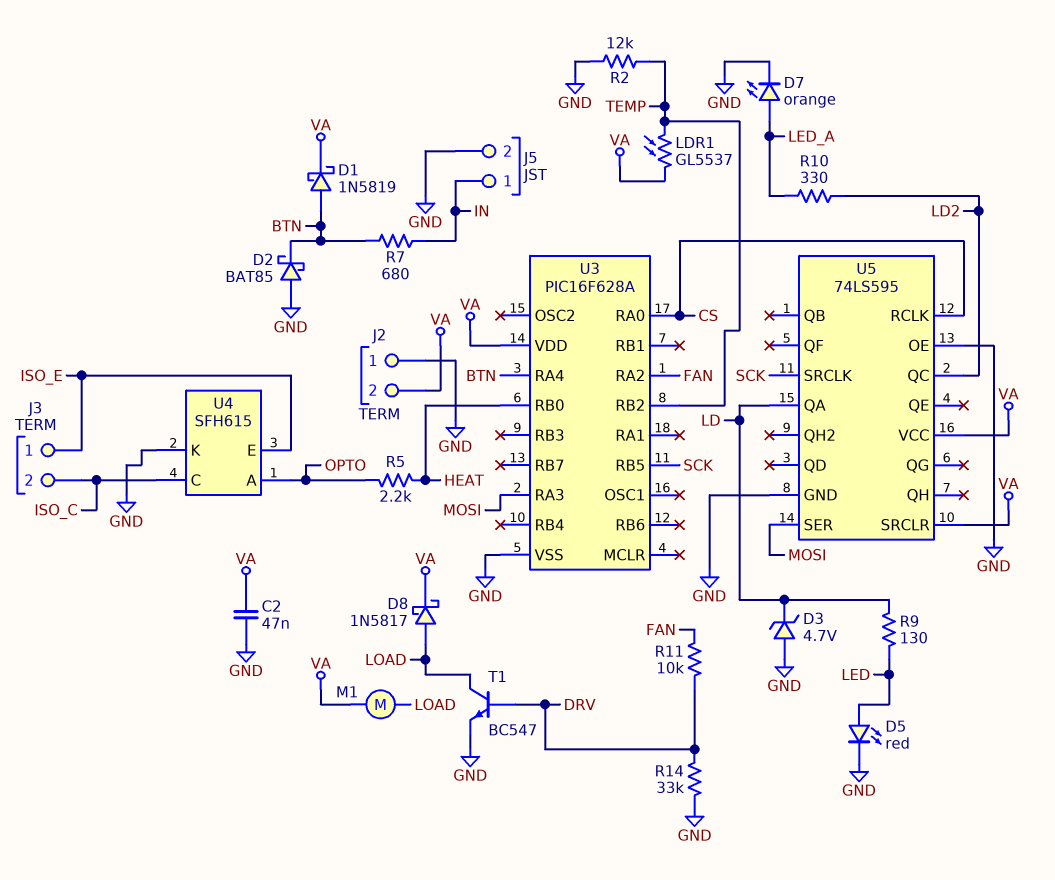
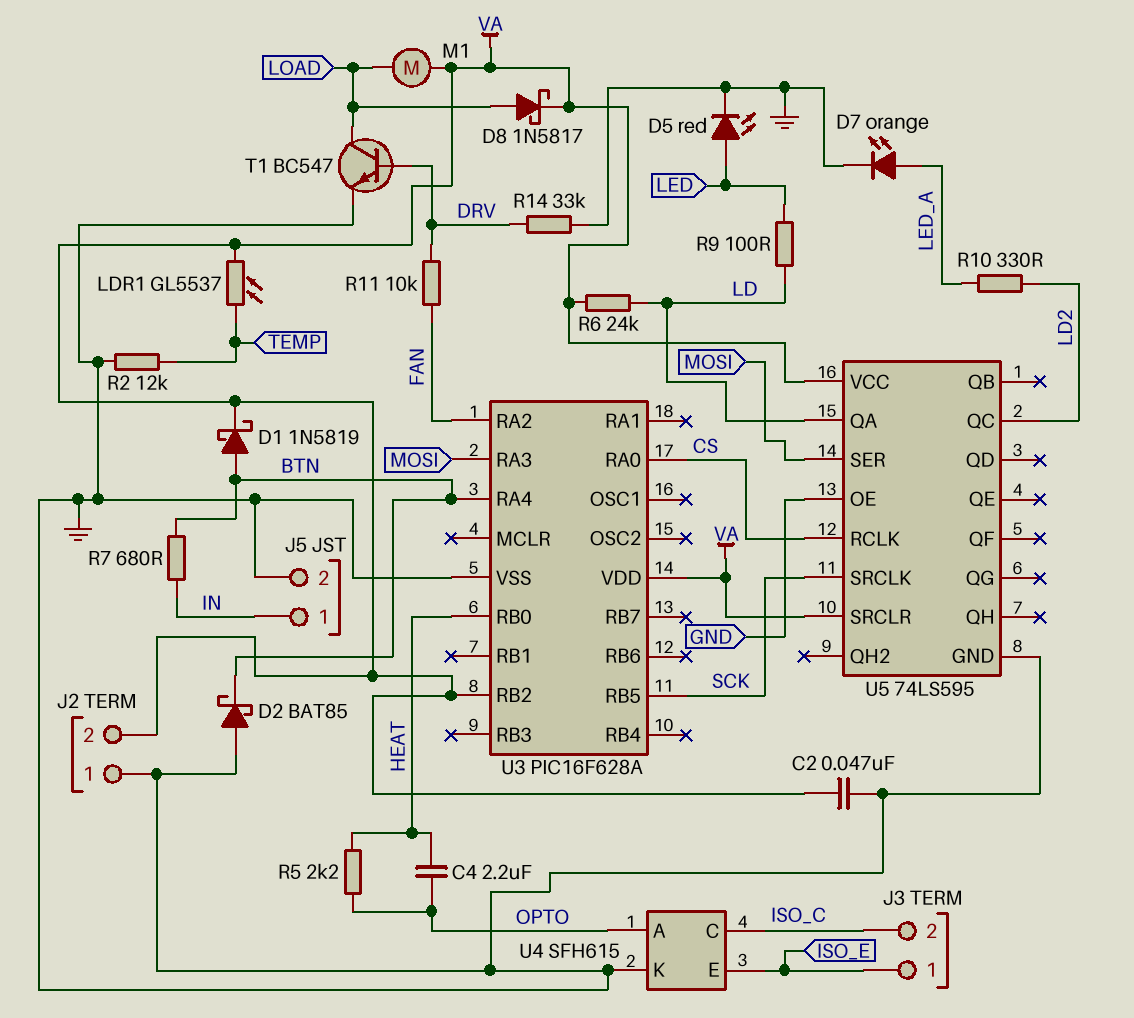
C4: none -> 2.2uF (HEAT, OPTO)
D3: zener 4.7V (A GND, K LD) -> none
R6: none -> 24k (LD, VA)
R9: 130 (LD, LED) -> 100 (LD, LED)
U3 pin RB2: TEMP -> VA

